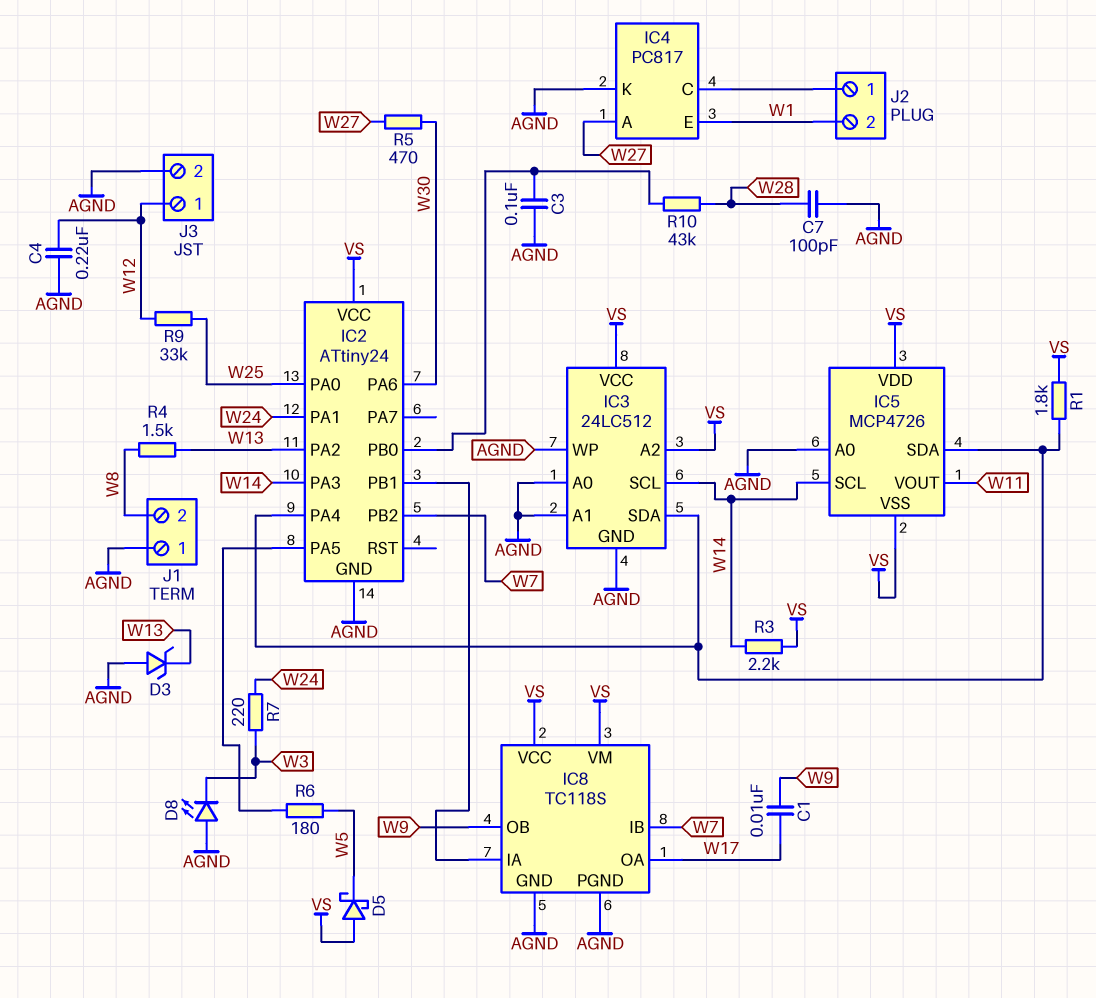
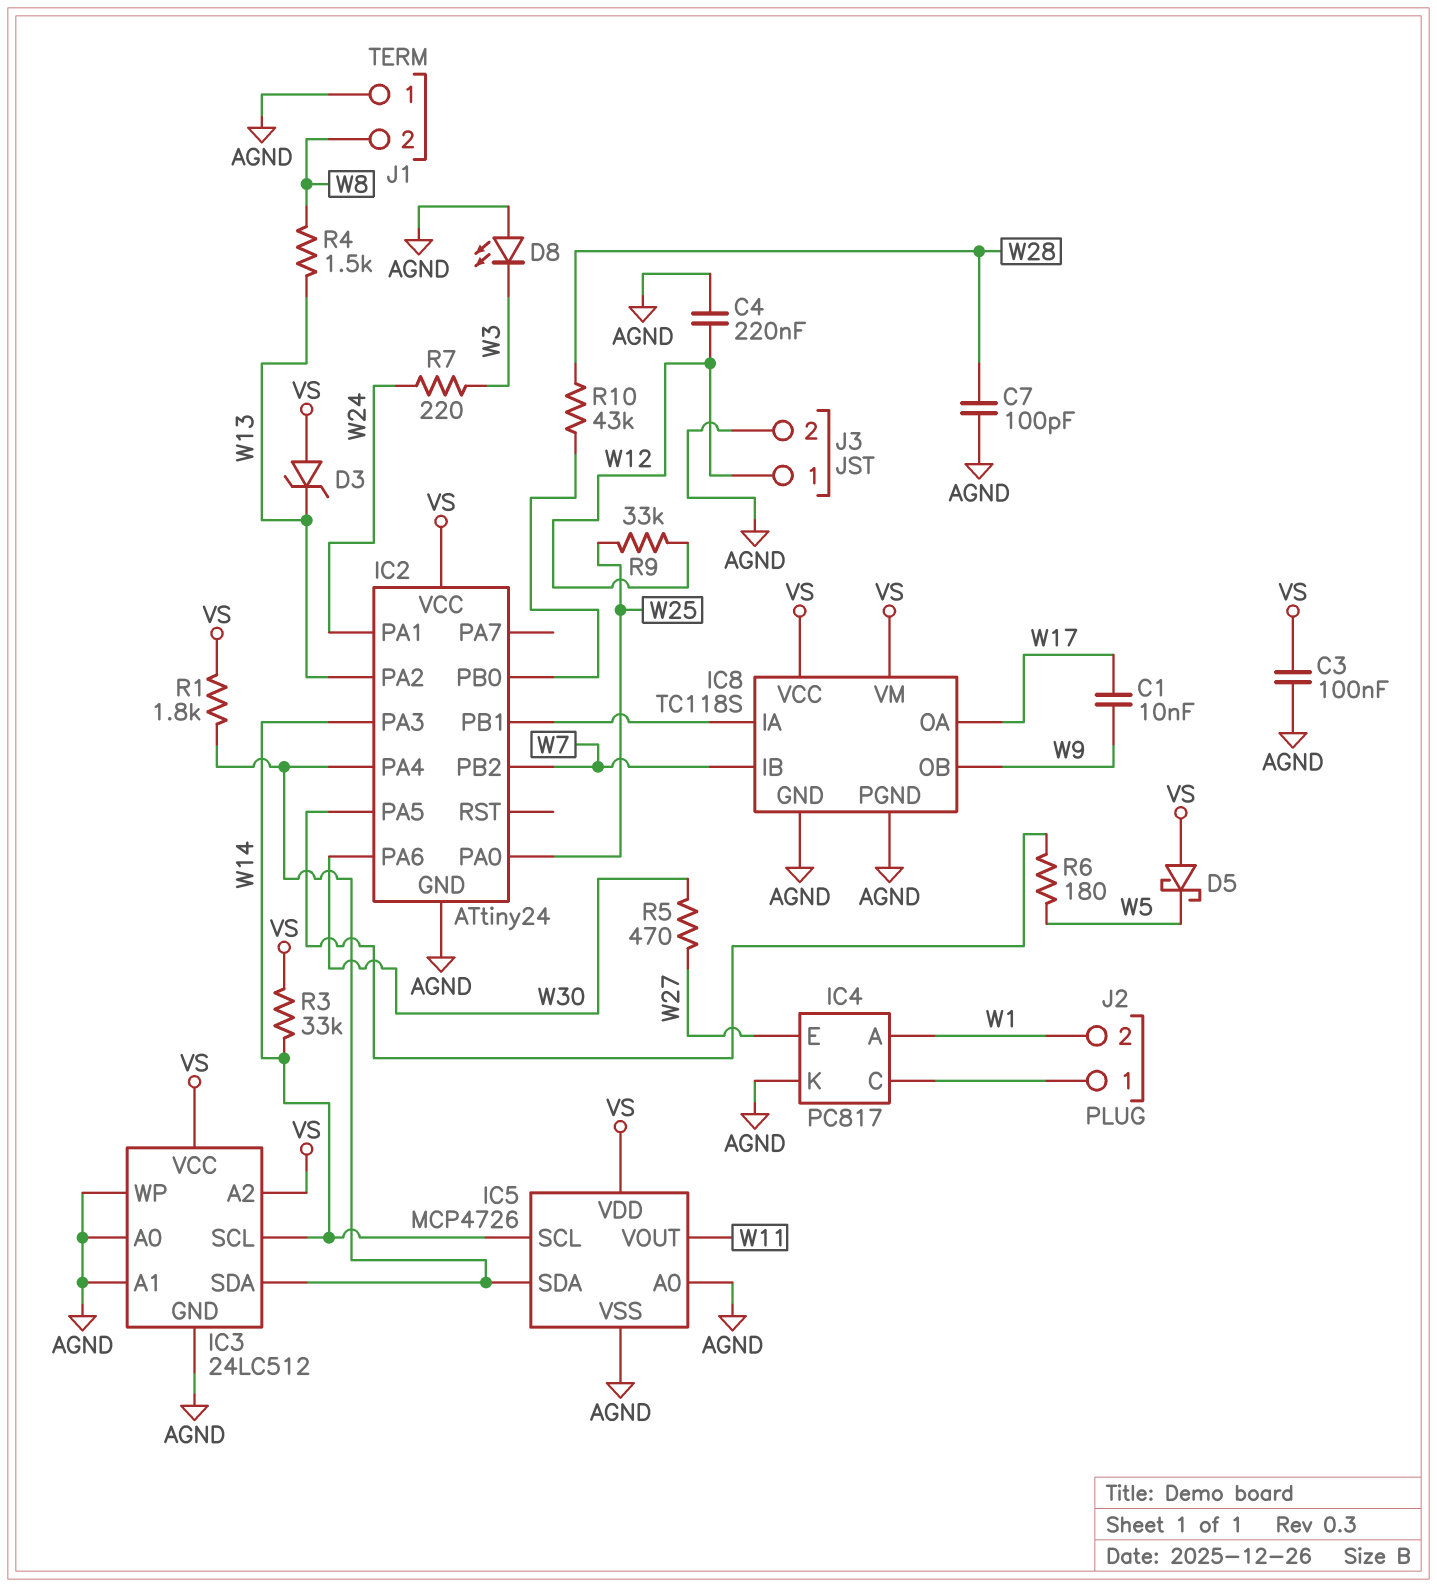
C3: 100nF (AGND, IC2/PB0) -> 100nF (AGND, VS)
D3: zener (A AGND, K W13) -> zener (A VS, K W13)
IC4 pin A: W27 -> W1
IC4 pin E: W1 -> W27
IC5 pin VSS: VS -> AGND
R3: 2.2k (VS, W14) -> 33k (VS, W14)

